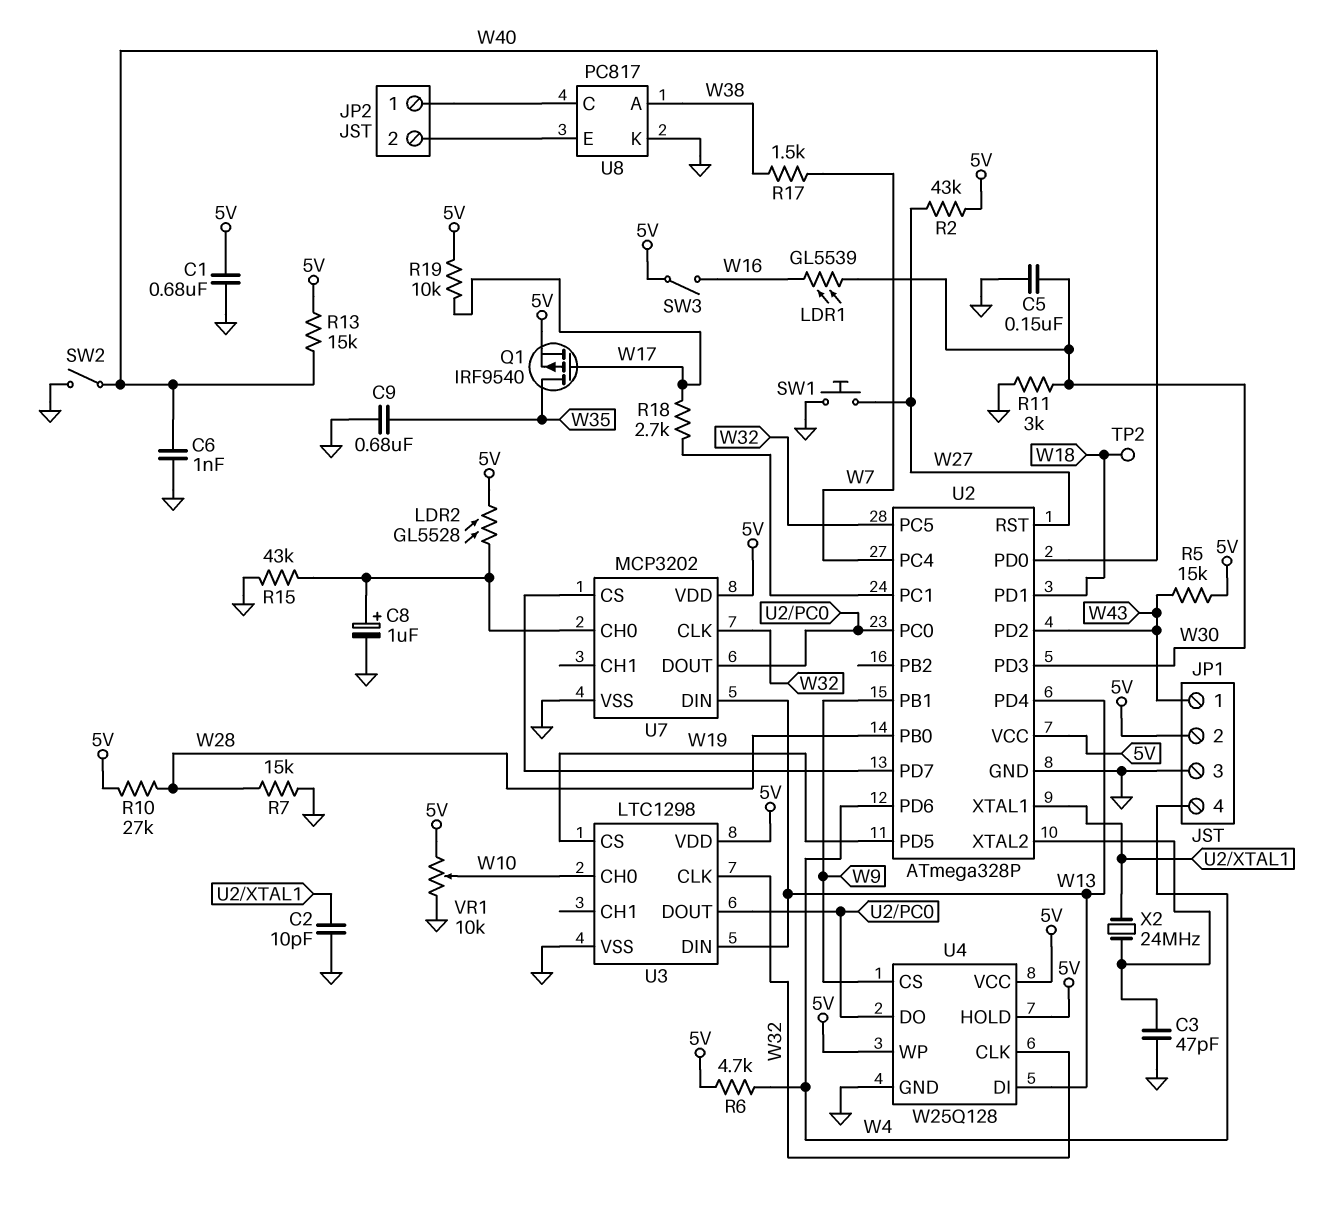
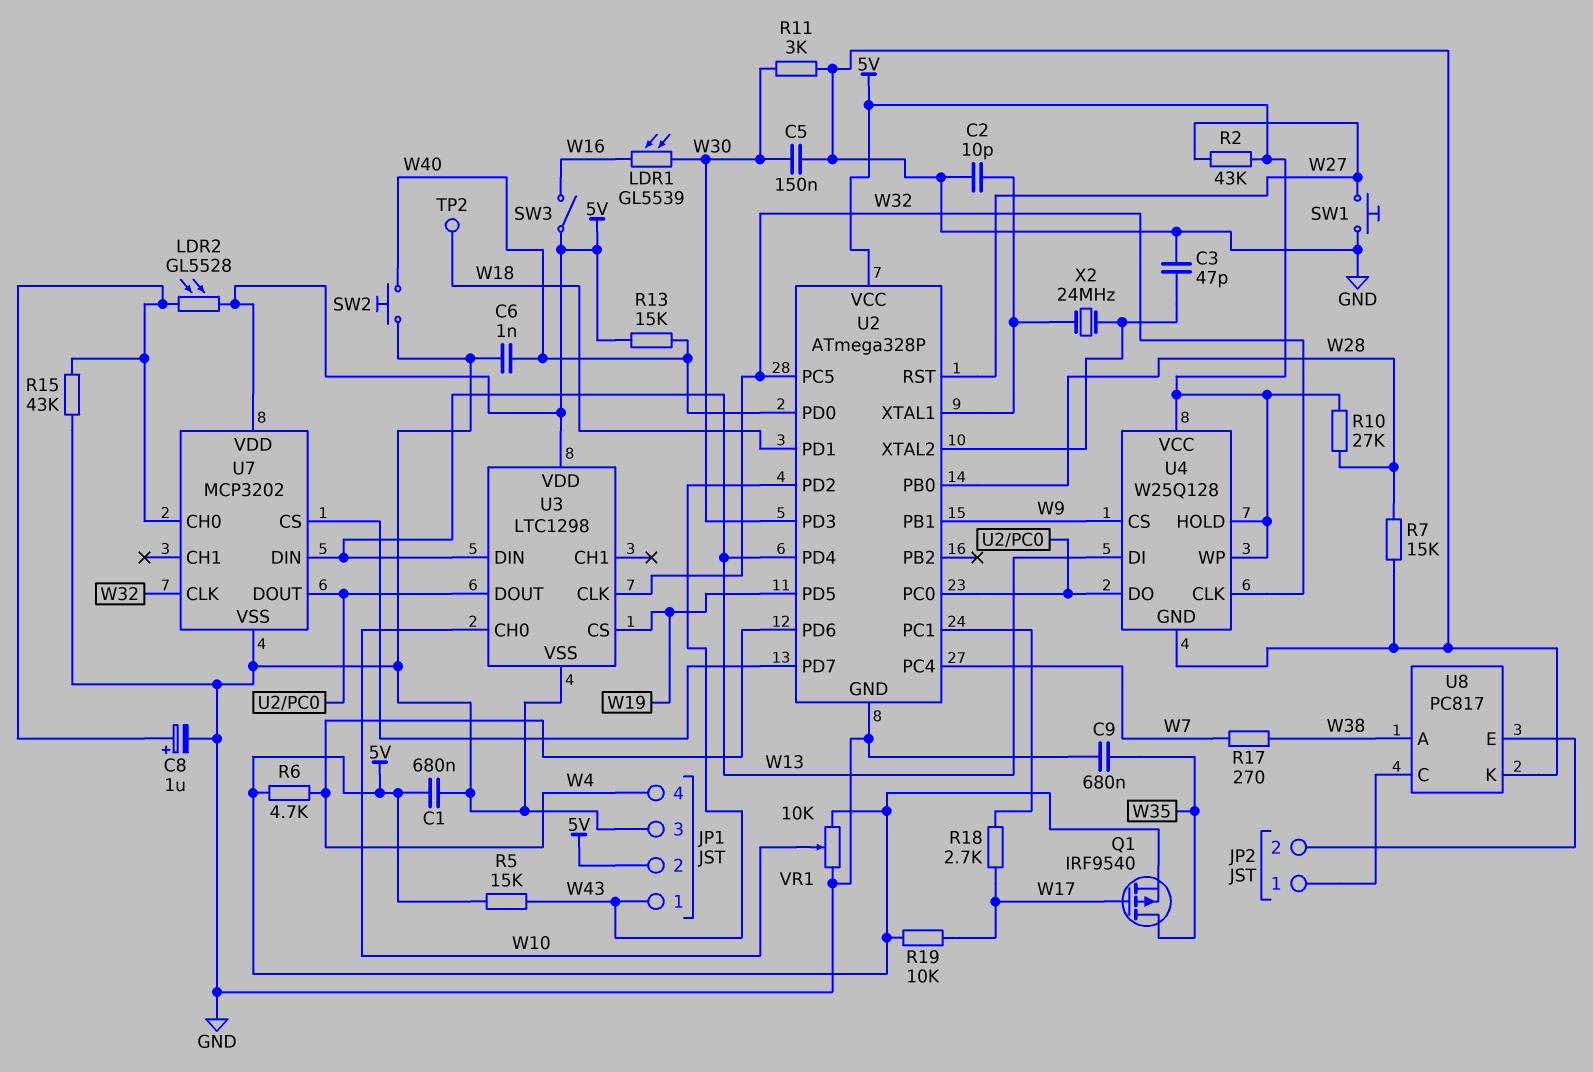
R17: 1.5k (W7, W38) -> 270 (W7, W38)
SW2: switch (GND, W40) -> button (GND, W40)

